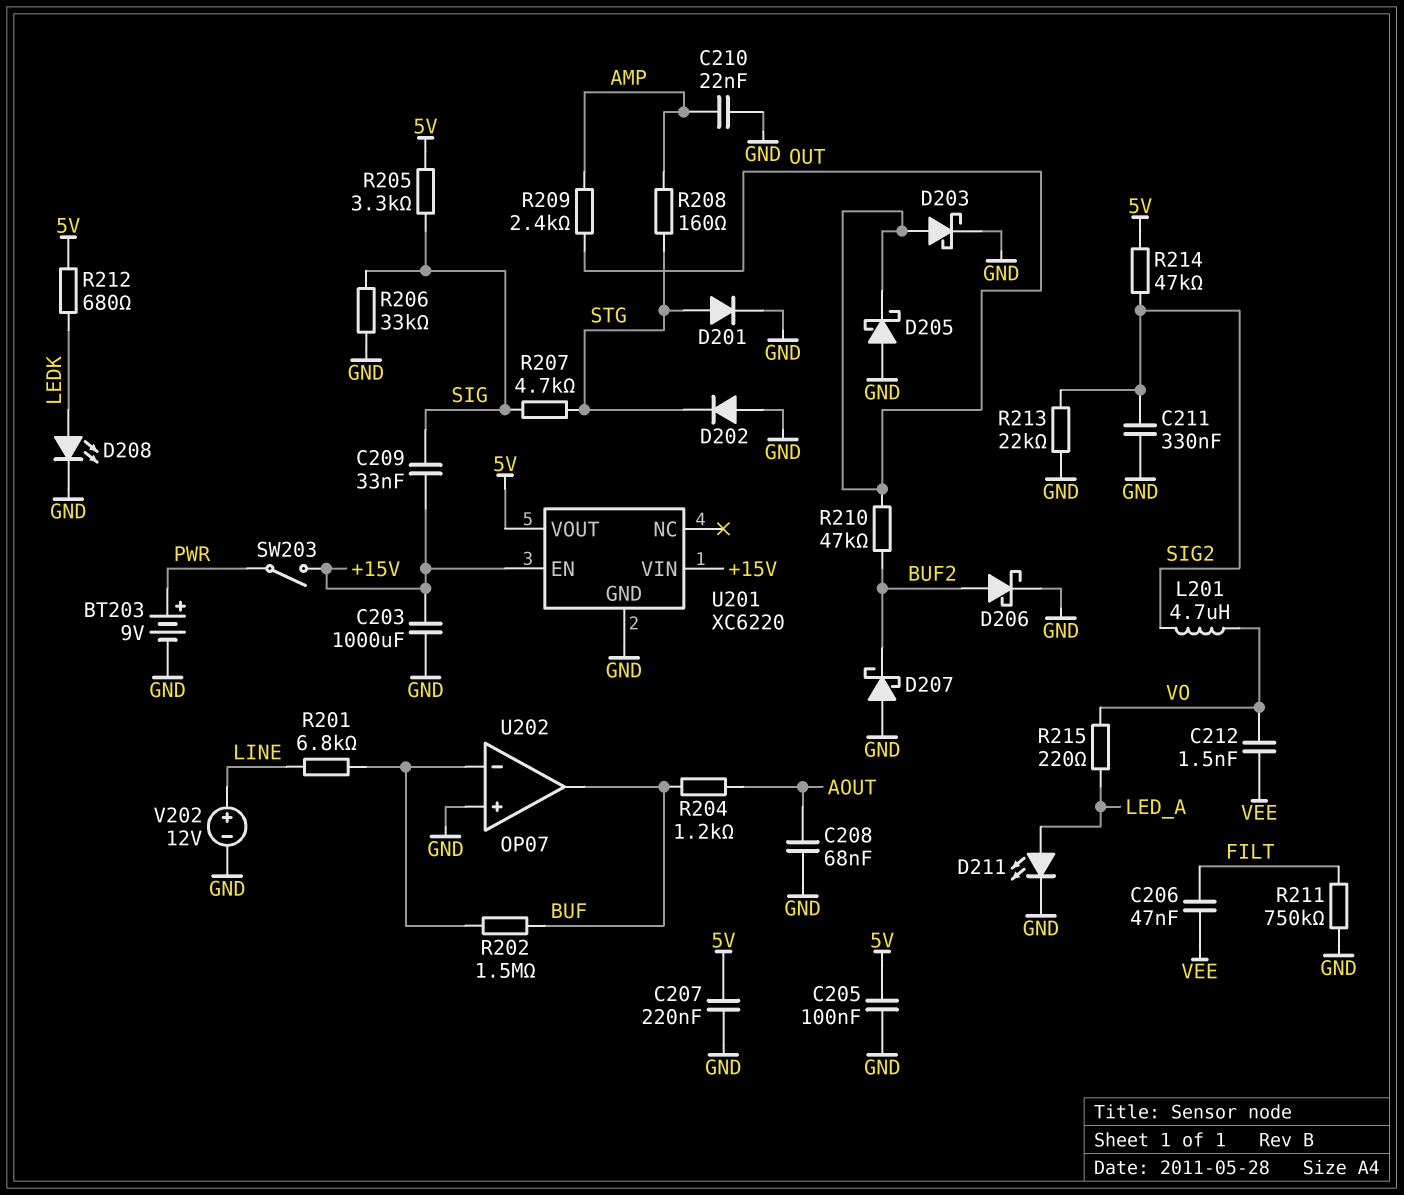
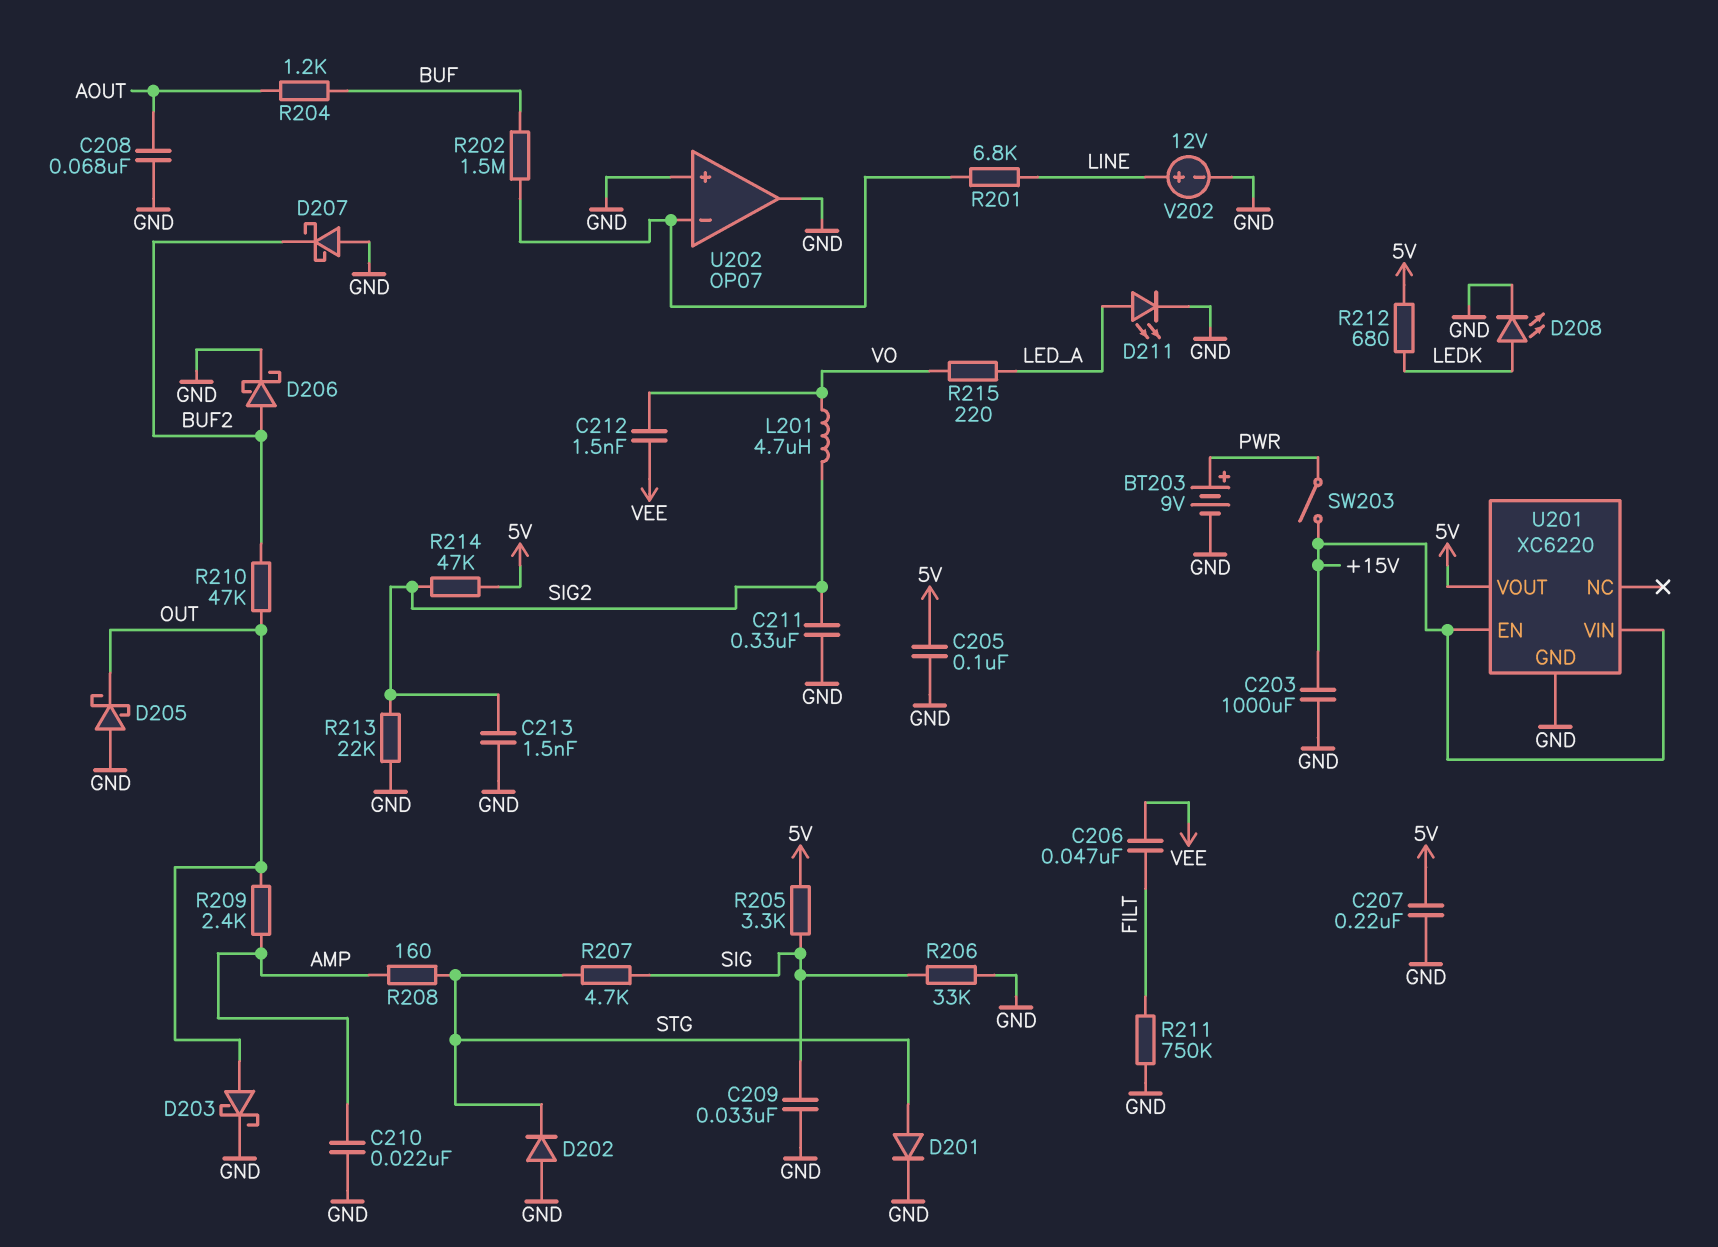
C209: 33nF (+15V, SIG) -> 33nF (GND, SIG)
C213: none -> 1.5nF (GND, SIG2)
U202 pin out: BUF -> GND

